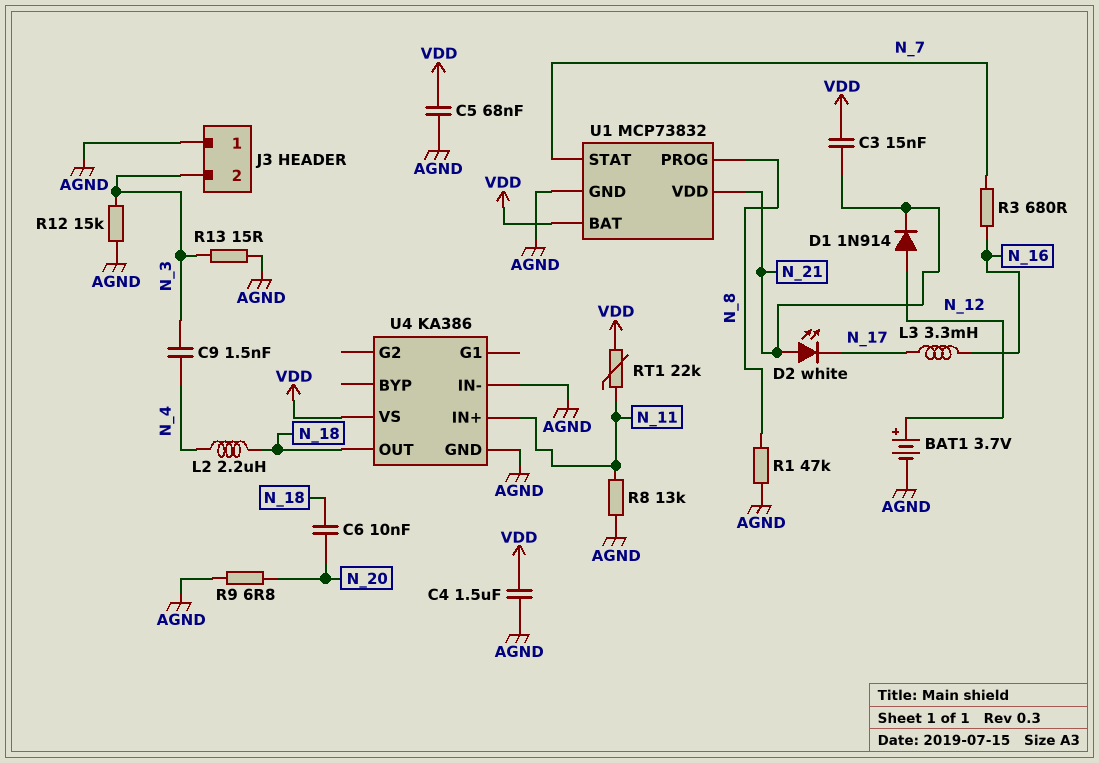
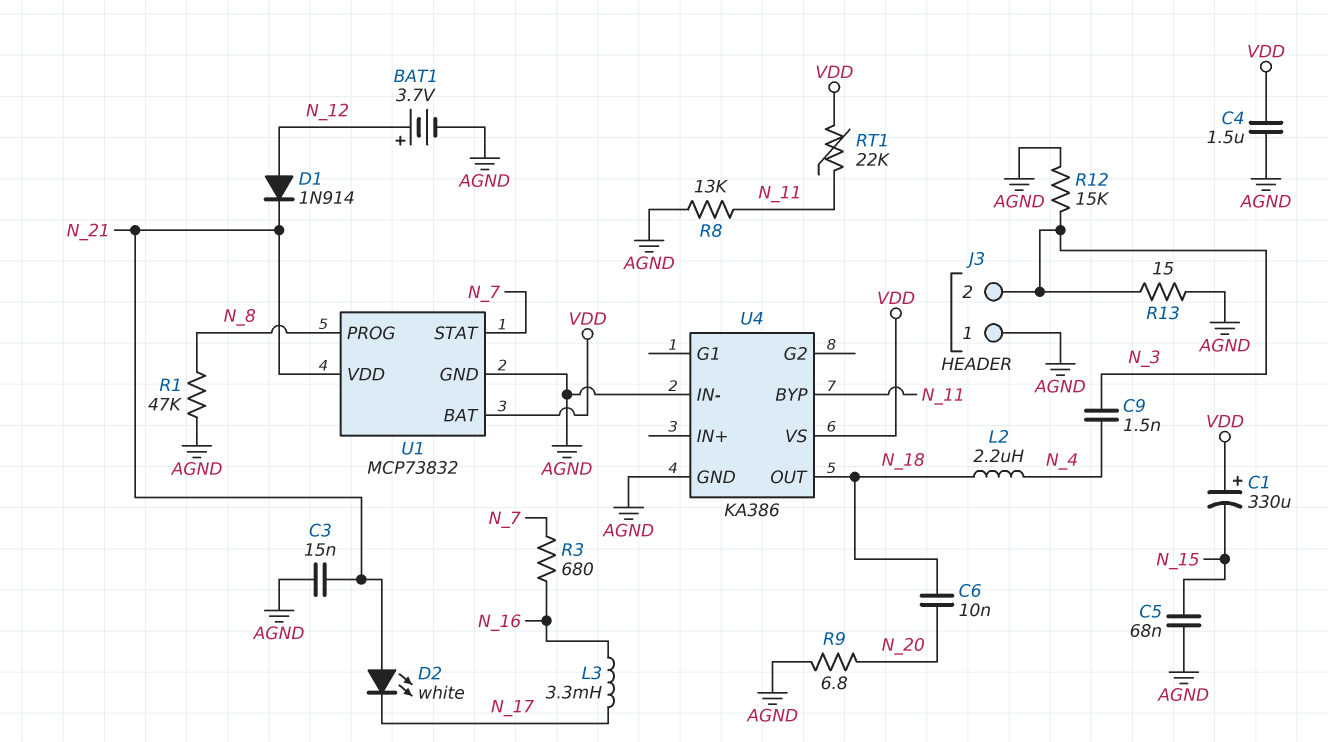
C1: none -> 330uF (plus VDD, minus N_15)
C3: 15nF (N_21, VDD) -> 15nF (AGND, N_21)
C5: 68nF (AGND, VDD) -> 68nF (AGND, N_15)
U4 pin BYP: none -> N_11
U4 pin IN+: N_11 -> none

